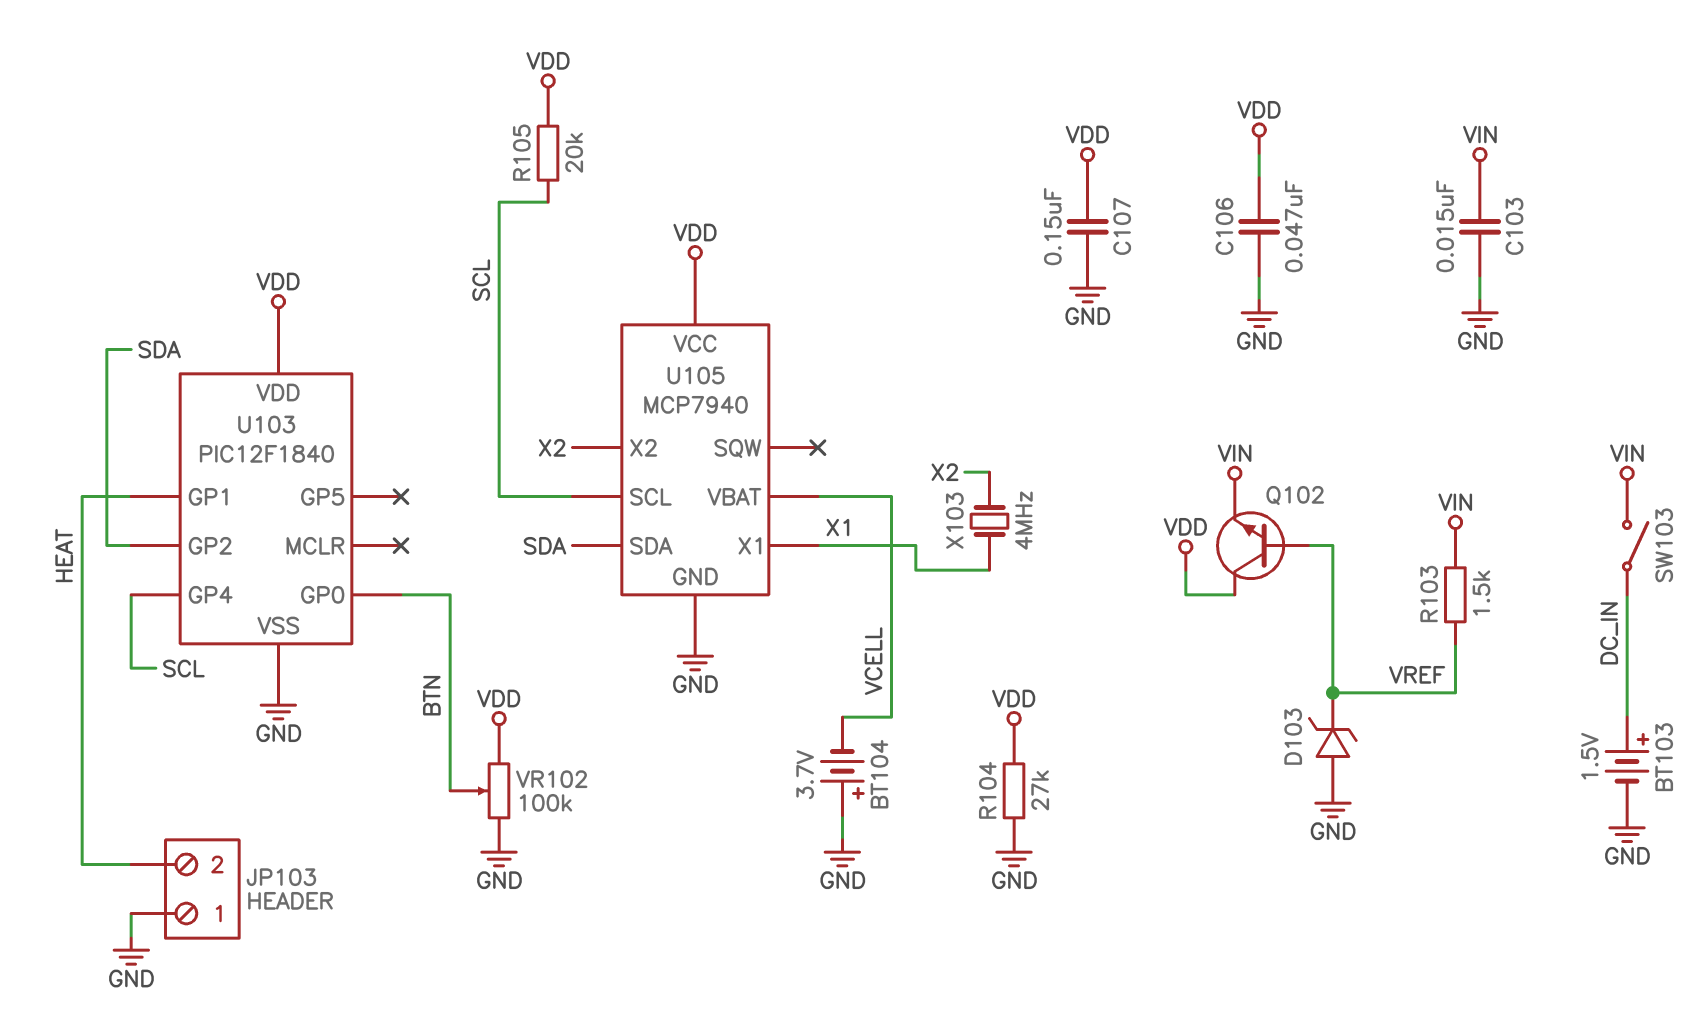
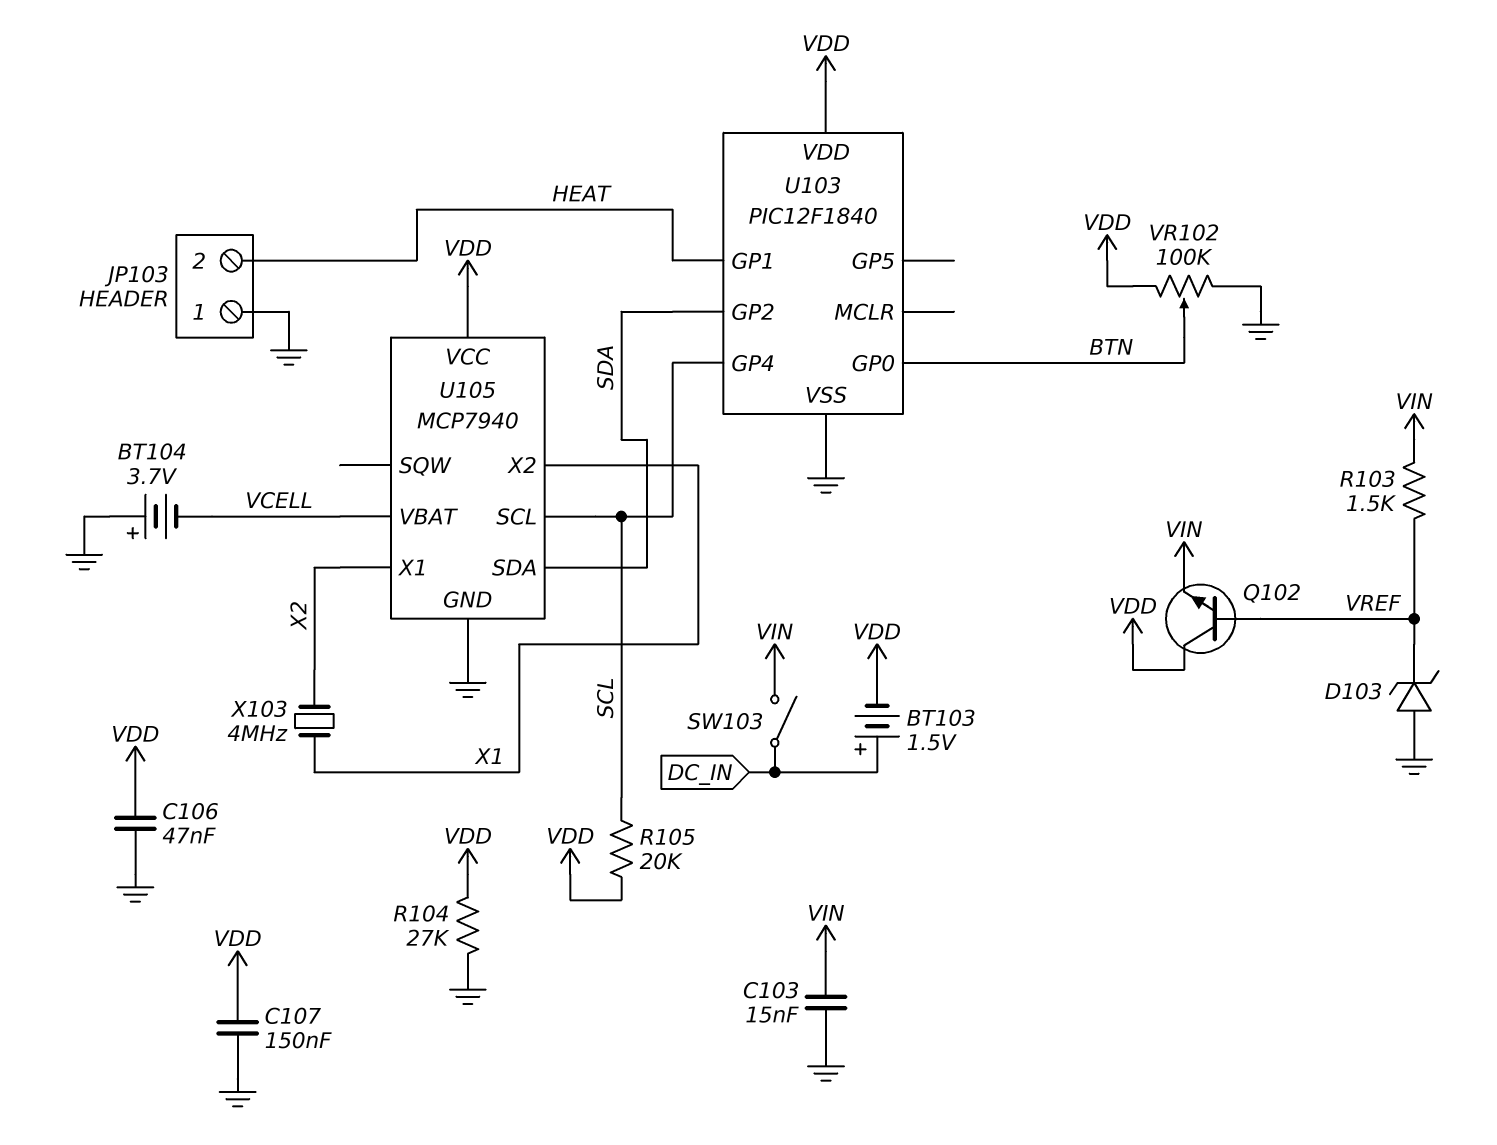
BT103: 1.5V (plus DC_IN, minus GND) -> 1.5V (plus DC_IN, minus VDD)
U105 pin X1: X1 -> X2
U105 pin X2: X2 -> X1

